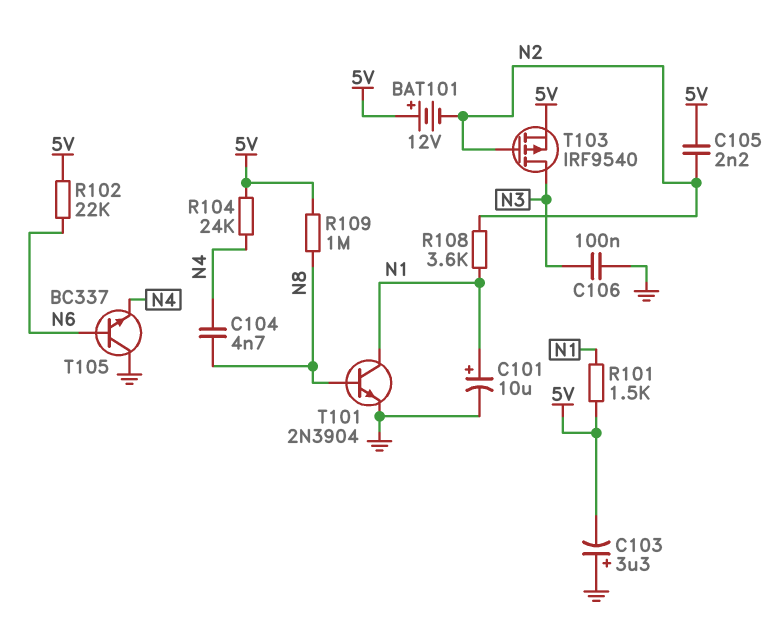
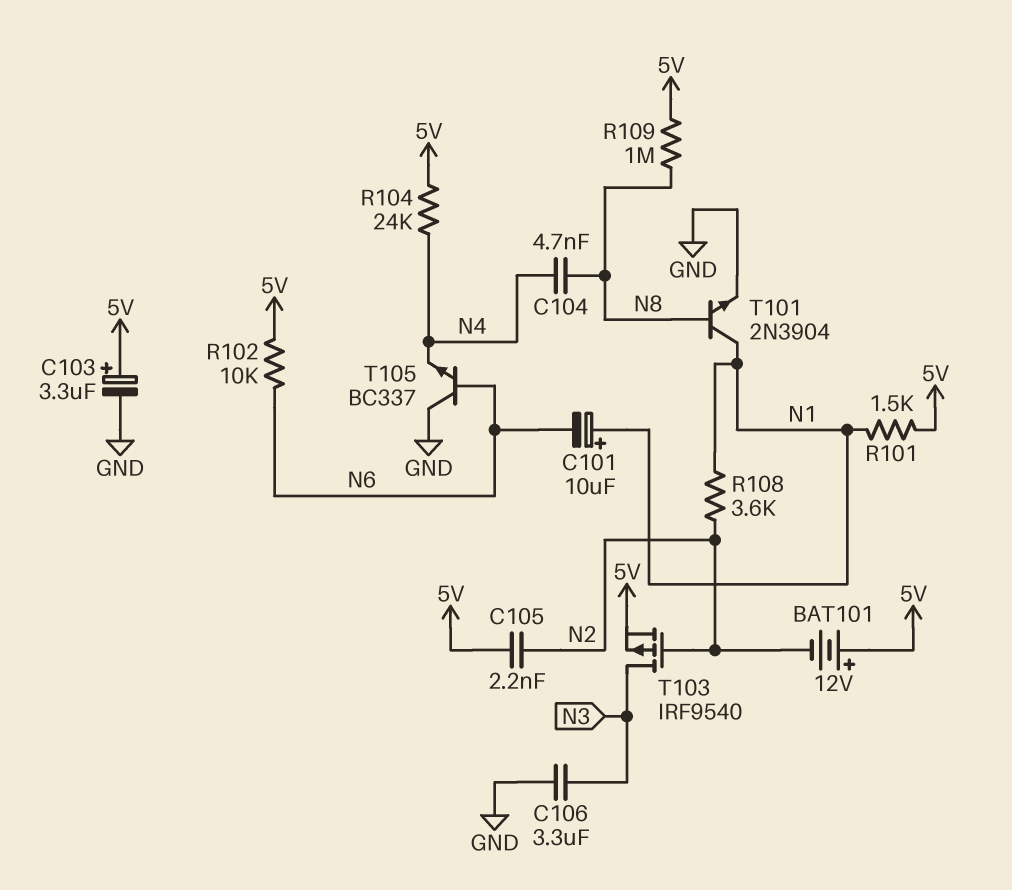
C101: 10uF (plus N1, minus GND) -> 10uF (plus N1, minus N6)
C103: 3.3uF (plus GND, minus 5V) -> 3.3uF (plus 5V, minus GND)
C106: 100nF (GND, N3) -> 3.3uF (GND, N3)
R102: 22k (5V, N6) -> 10k (5V, N6)

